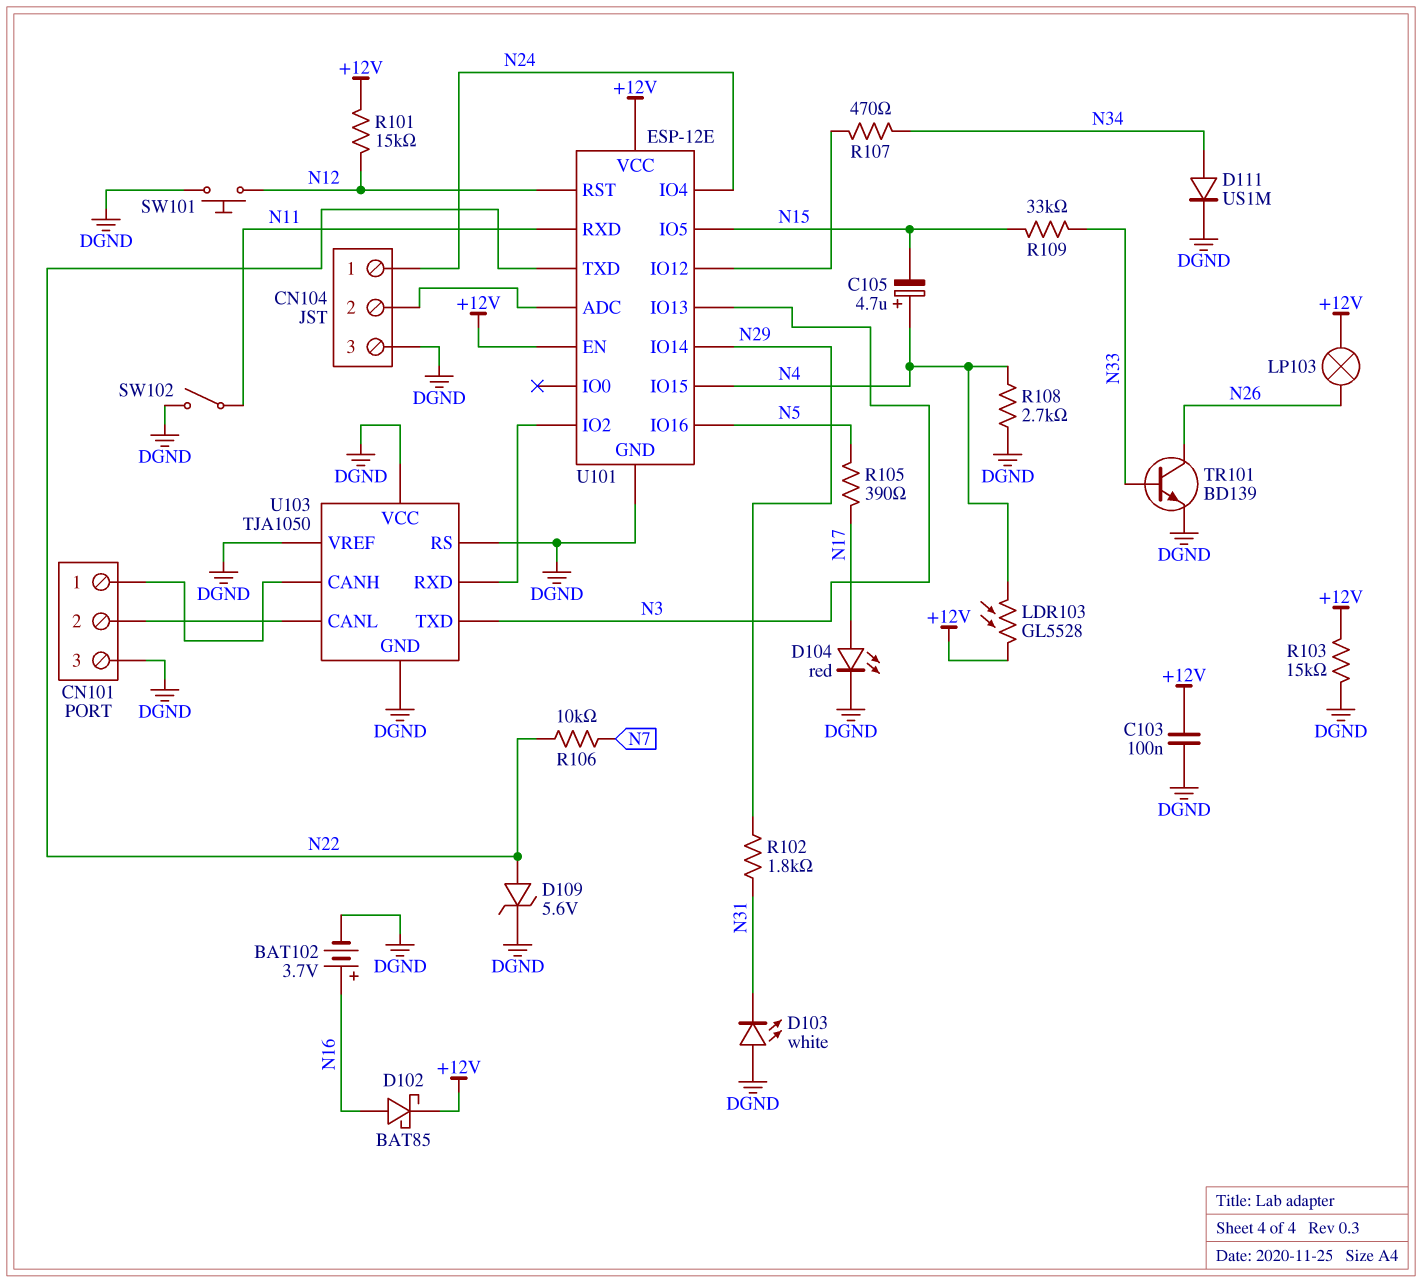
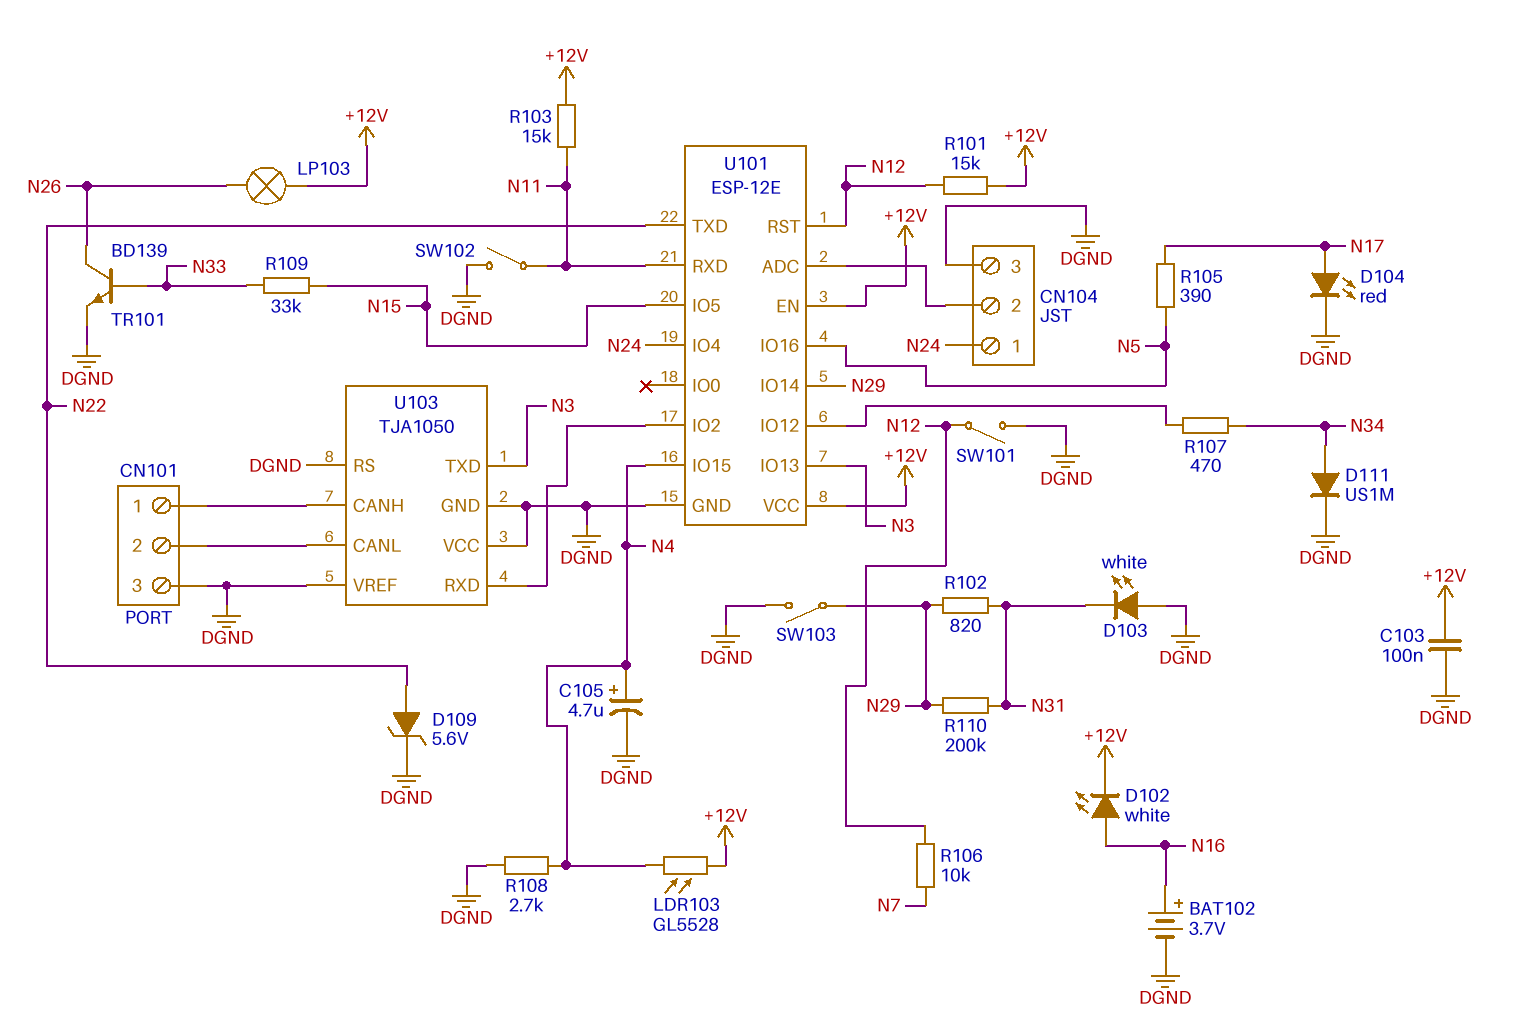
C105: 4.7uF (plus N4, minus N15) -> 4.7uF (plus N4, minus DGND)
D102: schottky BAT85 (A N16, K +12V) -> LED white (A N16, K +12V)
R102: 1.8k (N29, N31) -> 820 (N29, N31)
R103: 15k (+12V, DGND) -> 15k (+12V, N11)
R106: 10k (N7, N22) -> 10k (N7, N12)
R110: none -> 200k (N29, N31)
SW101: button (DGND, N12) -> switch (DGND, N12)
SW103: none -> switch (DGND, N29)

